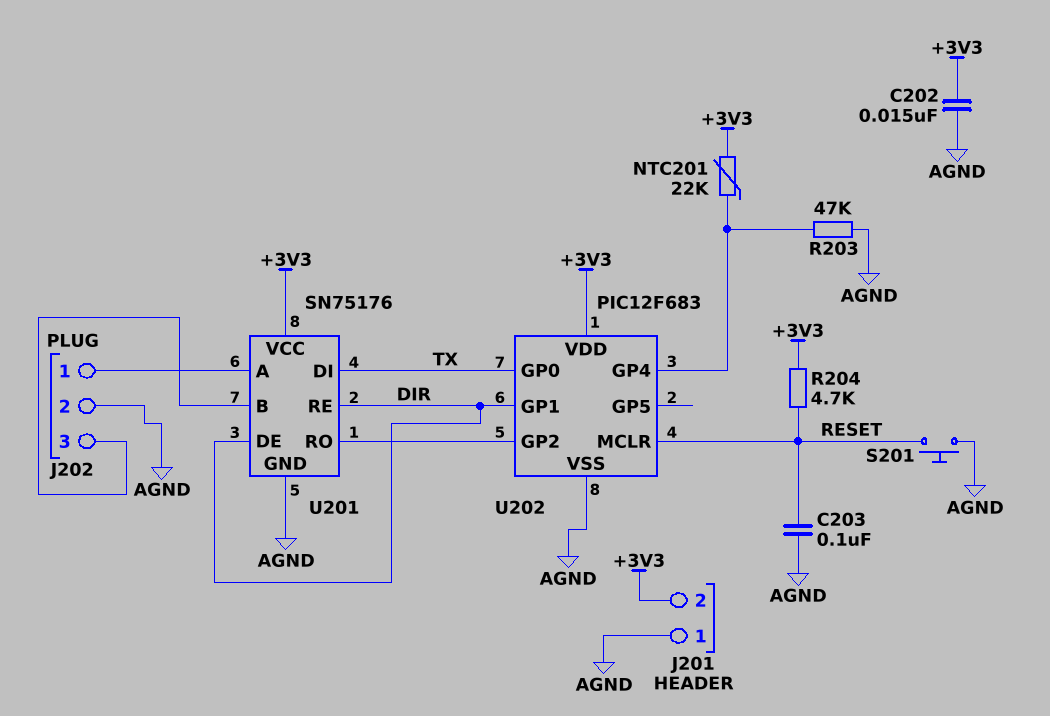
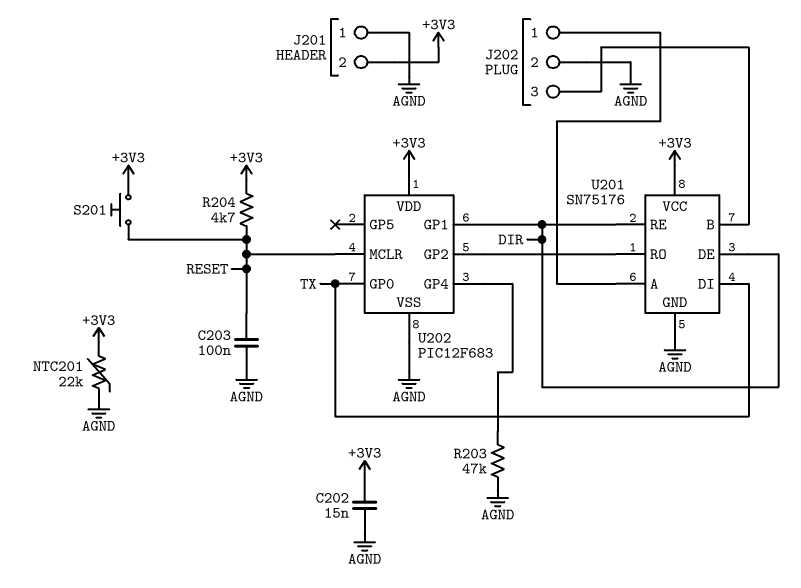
NTC201: 22k (+3V3, U202/GP4) -> 22k (+3V3, AGND)
S201: button (AGND, RESET) -> button (+3V3, RESET)

